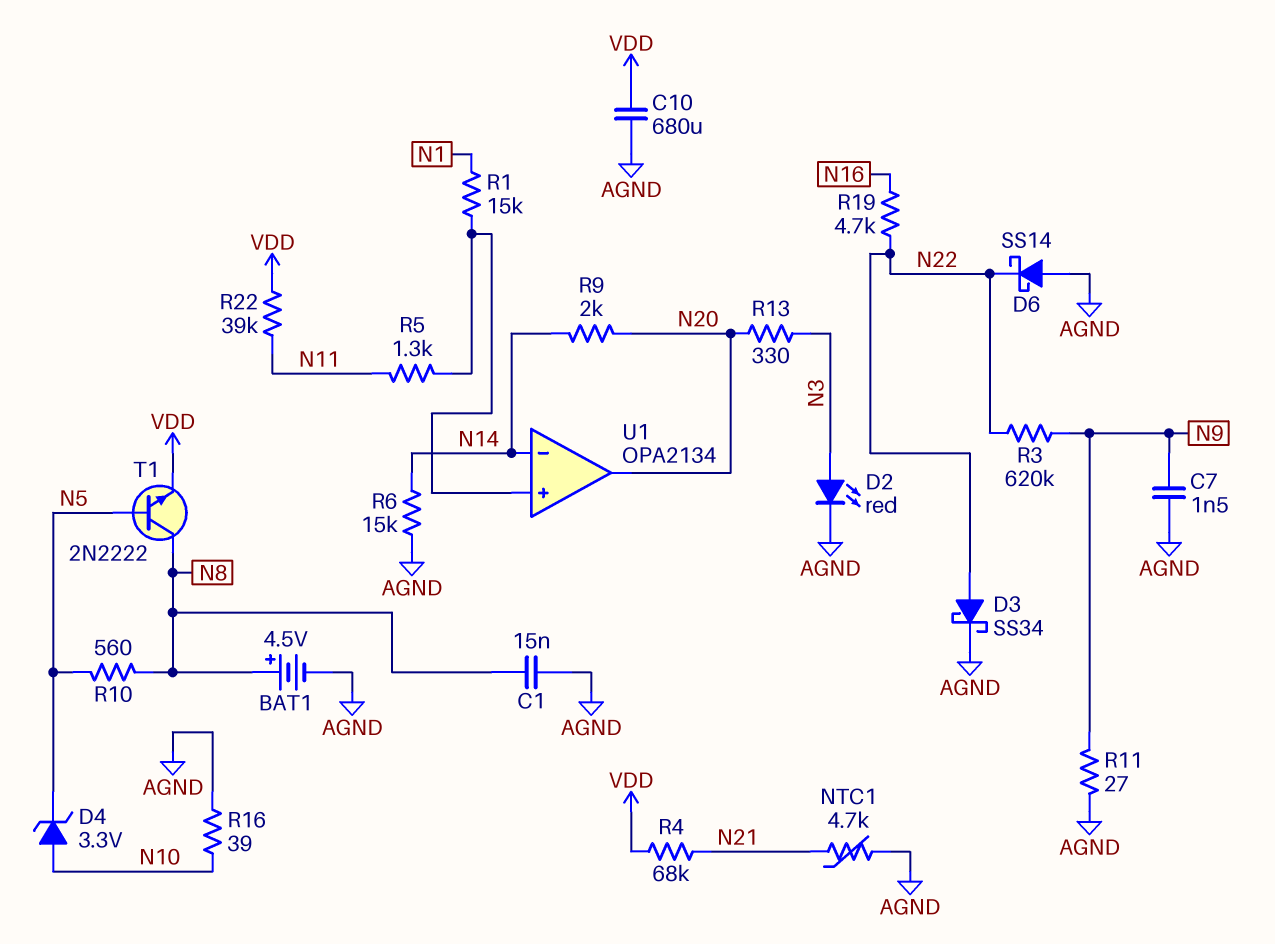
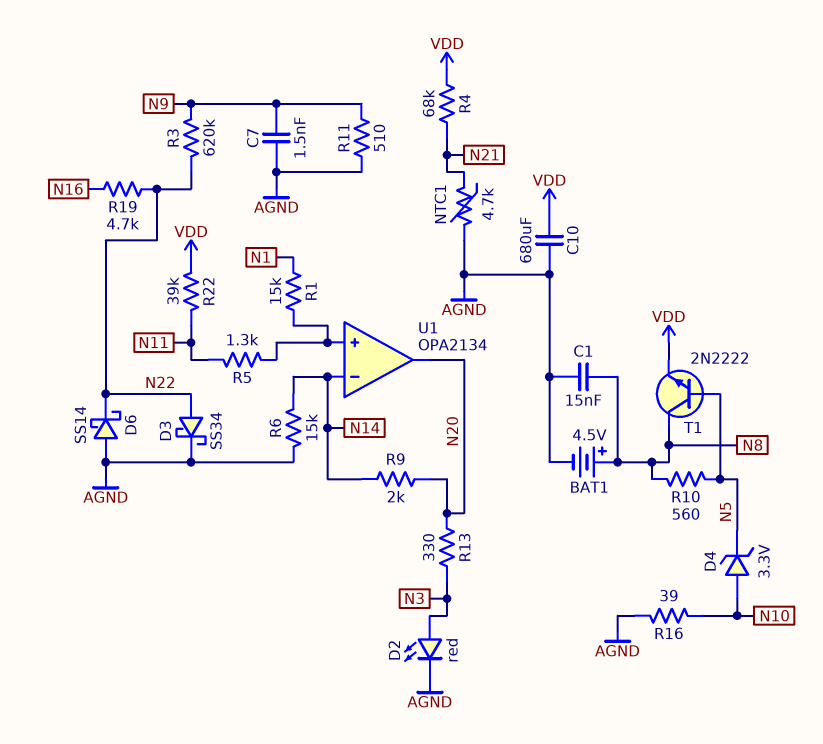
R11: 27 (AGND, N9) -> 510 (AGND, N9)

